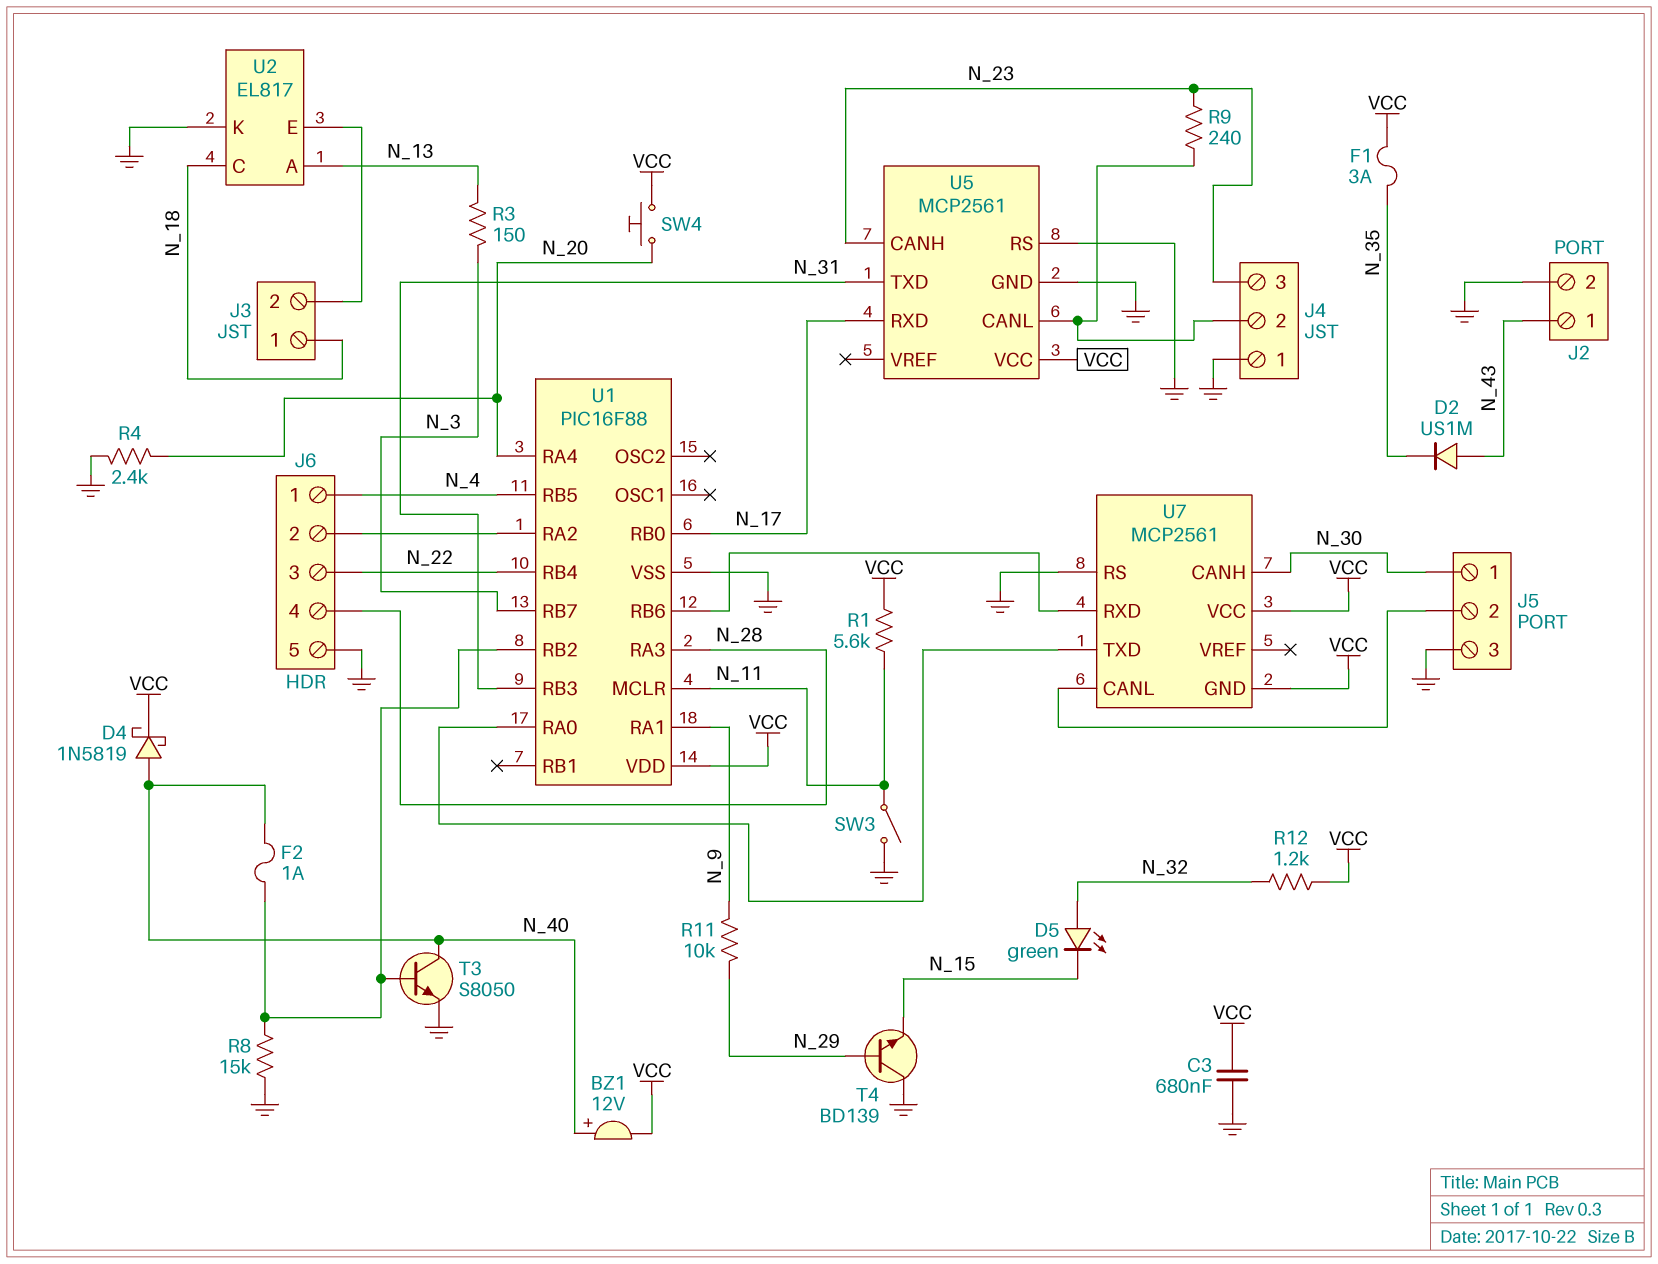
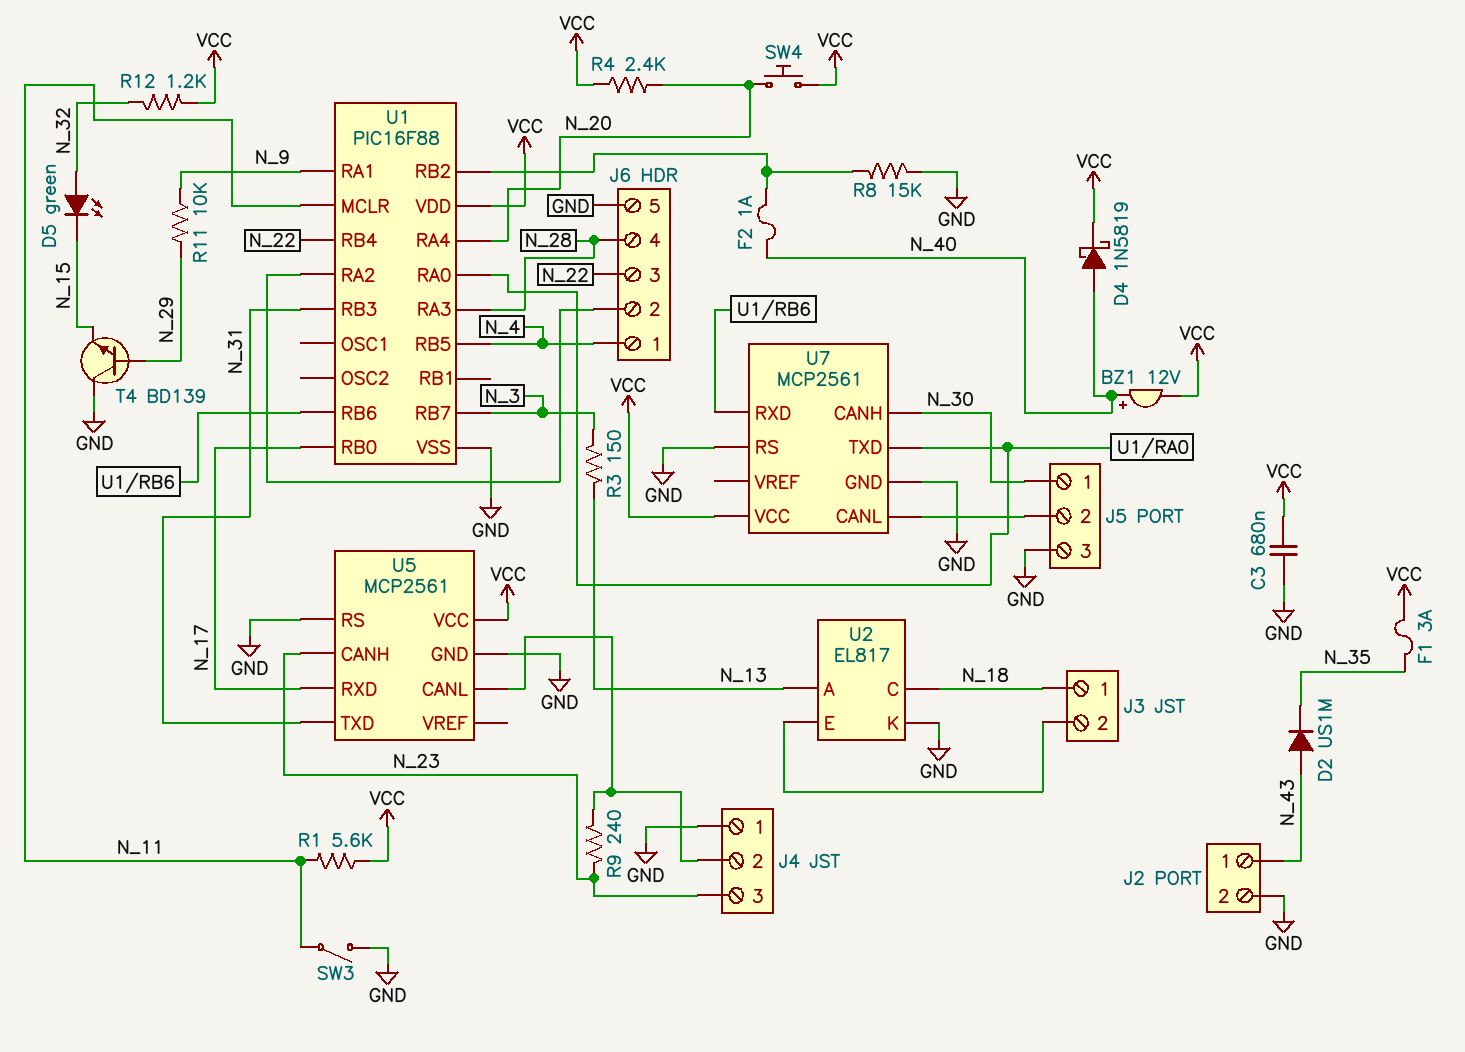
R4: 2.4k (GND, N_20) -> 2.4k (N_20, VCC)
T3: NPN S8050 (B U1/RB2, C N_40, E GND) -> none
U7 pin GND: VCC -> GND

